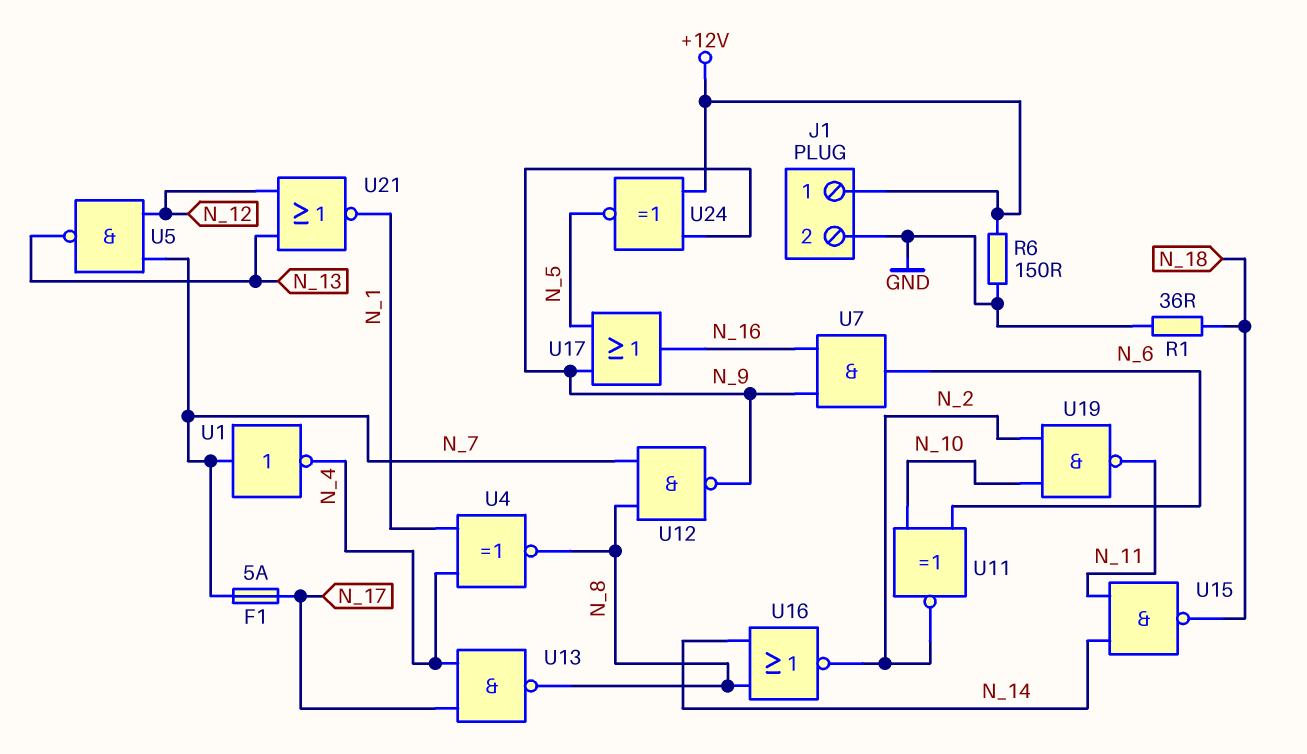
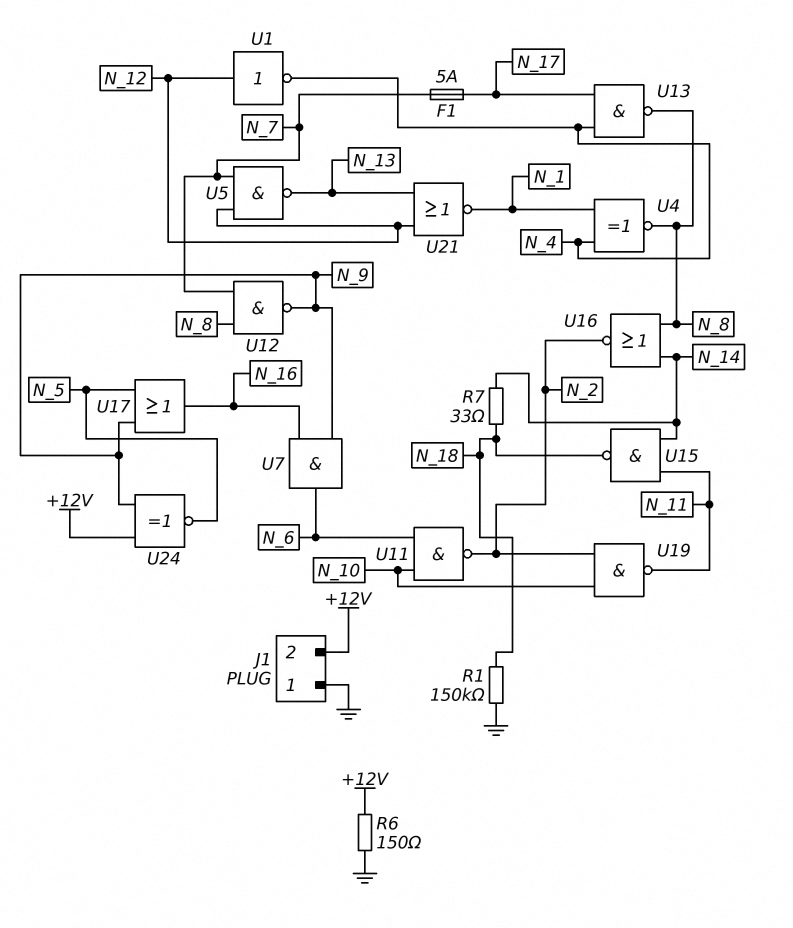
J1 pin 1: +12V -> GND
J1 pin 2: GND -> +12V
R1: 36 (GND, N_18) -> 150k (GND, N_18)
R7: none -> 33 (N_14, N_18)
U1: NOT (in N_7, out N_4) -> NOT (in N_12, out N_4)
U11: XNOR (in N_6, in N_10, out N_2) -> NAND (in N_6, in N_10, out N_2)

